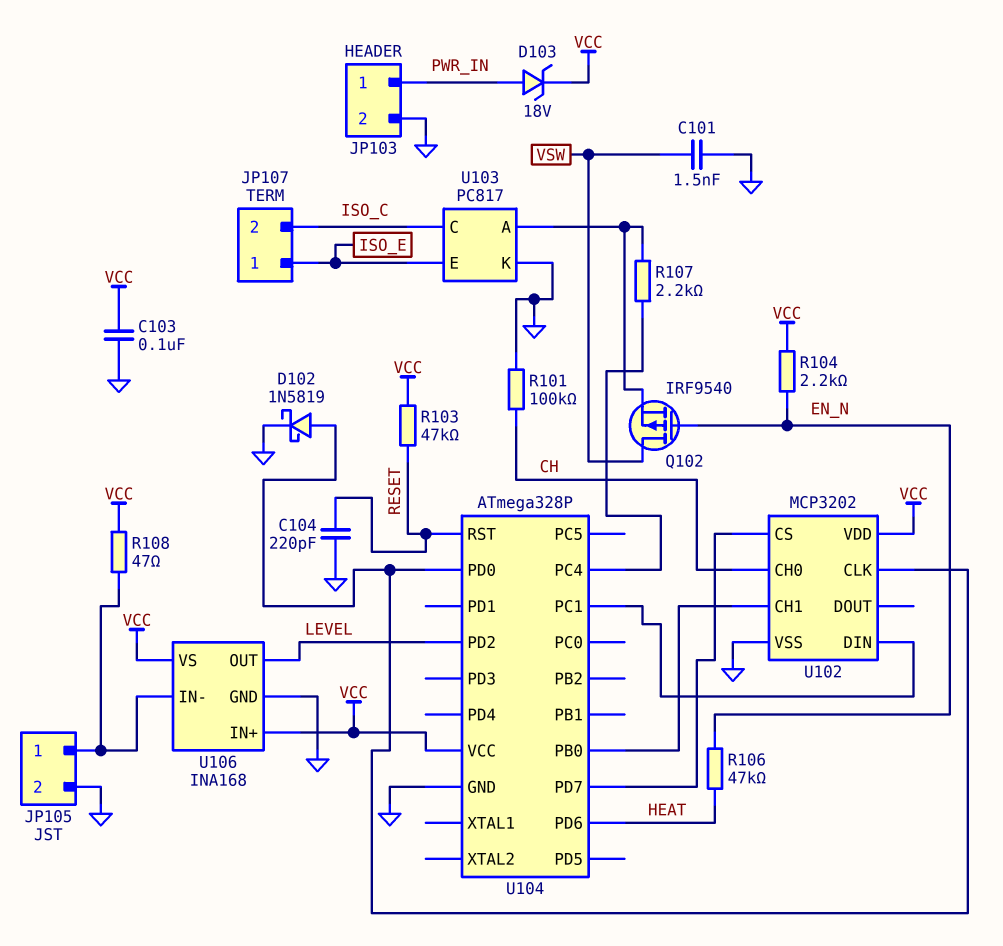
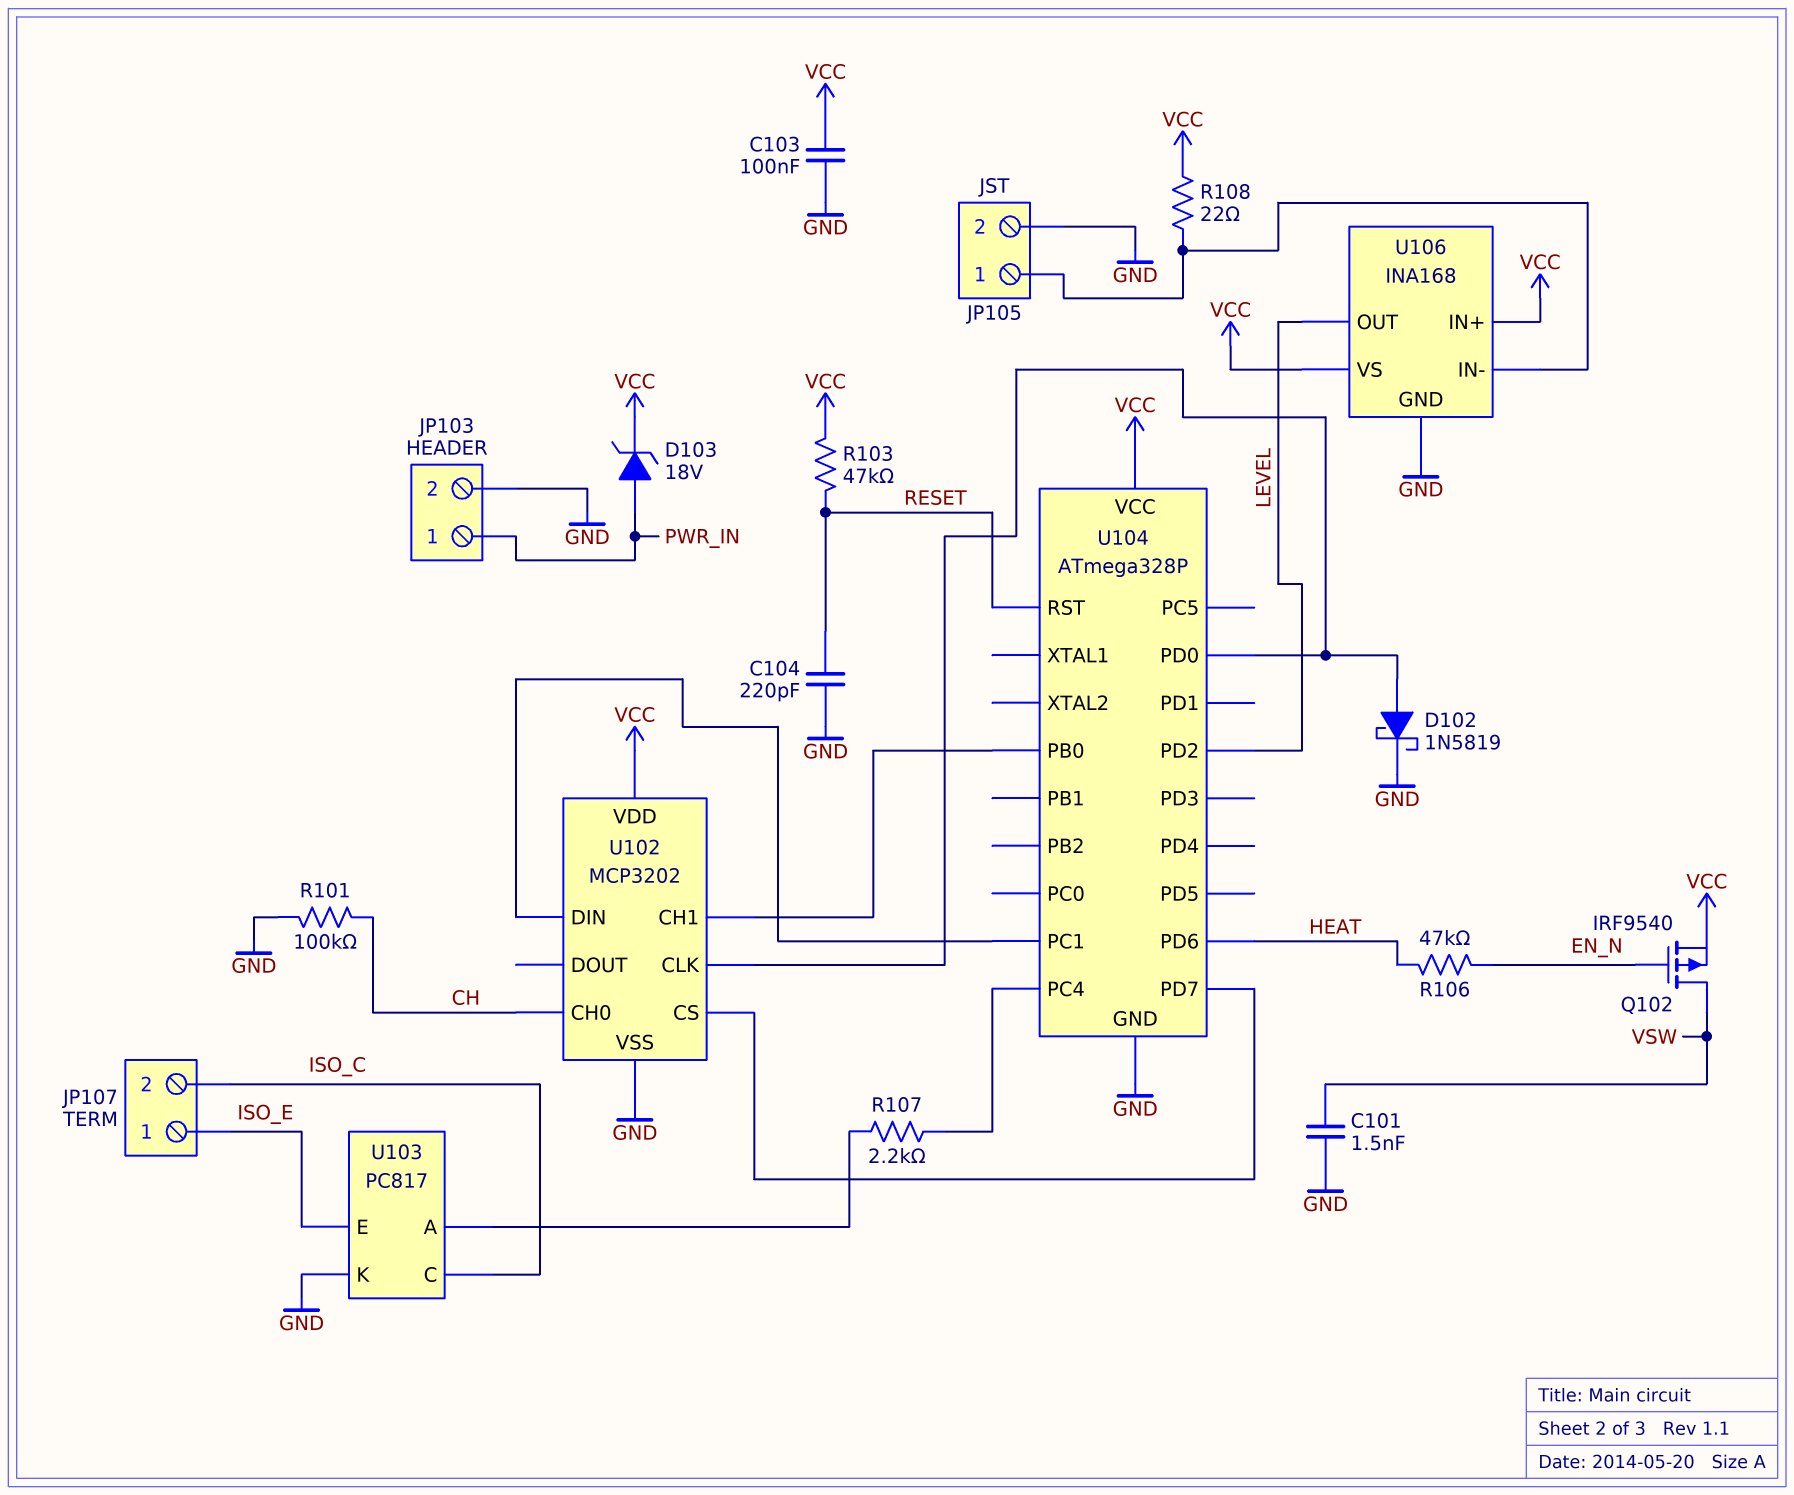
Q102: PMOS IRF9540 (G EN_N, D VSW, S U103/A) -> PMOS IRF9540 (G EN_N, D VSW, S VCC)
R104: 2.2k (EN_N, VCC) -> none
R108: 47 (JP105/1, VCC) -> 22 (JP105/1, VCC)

